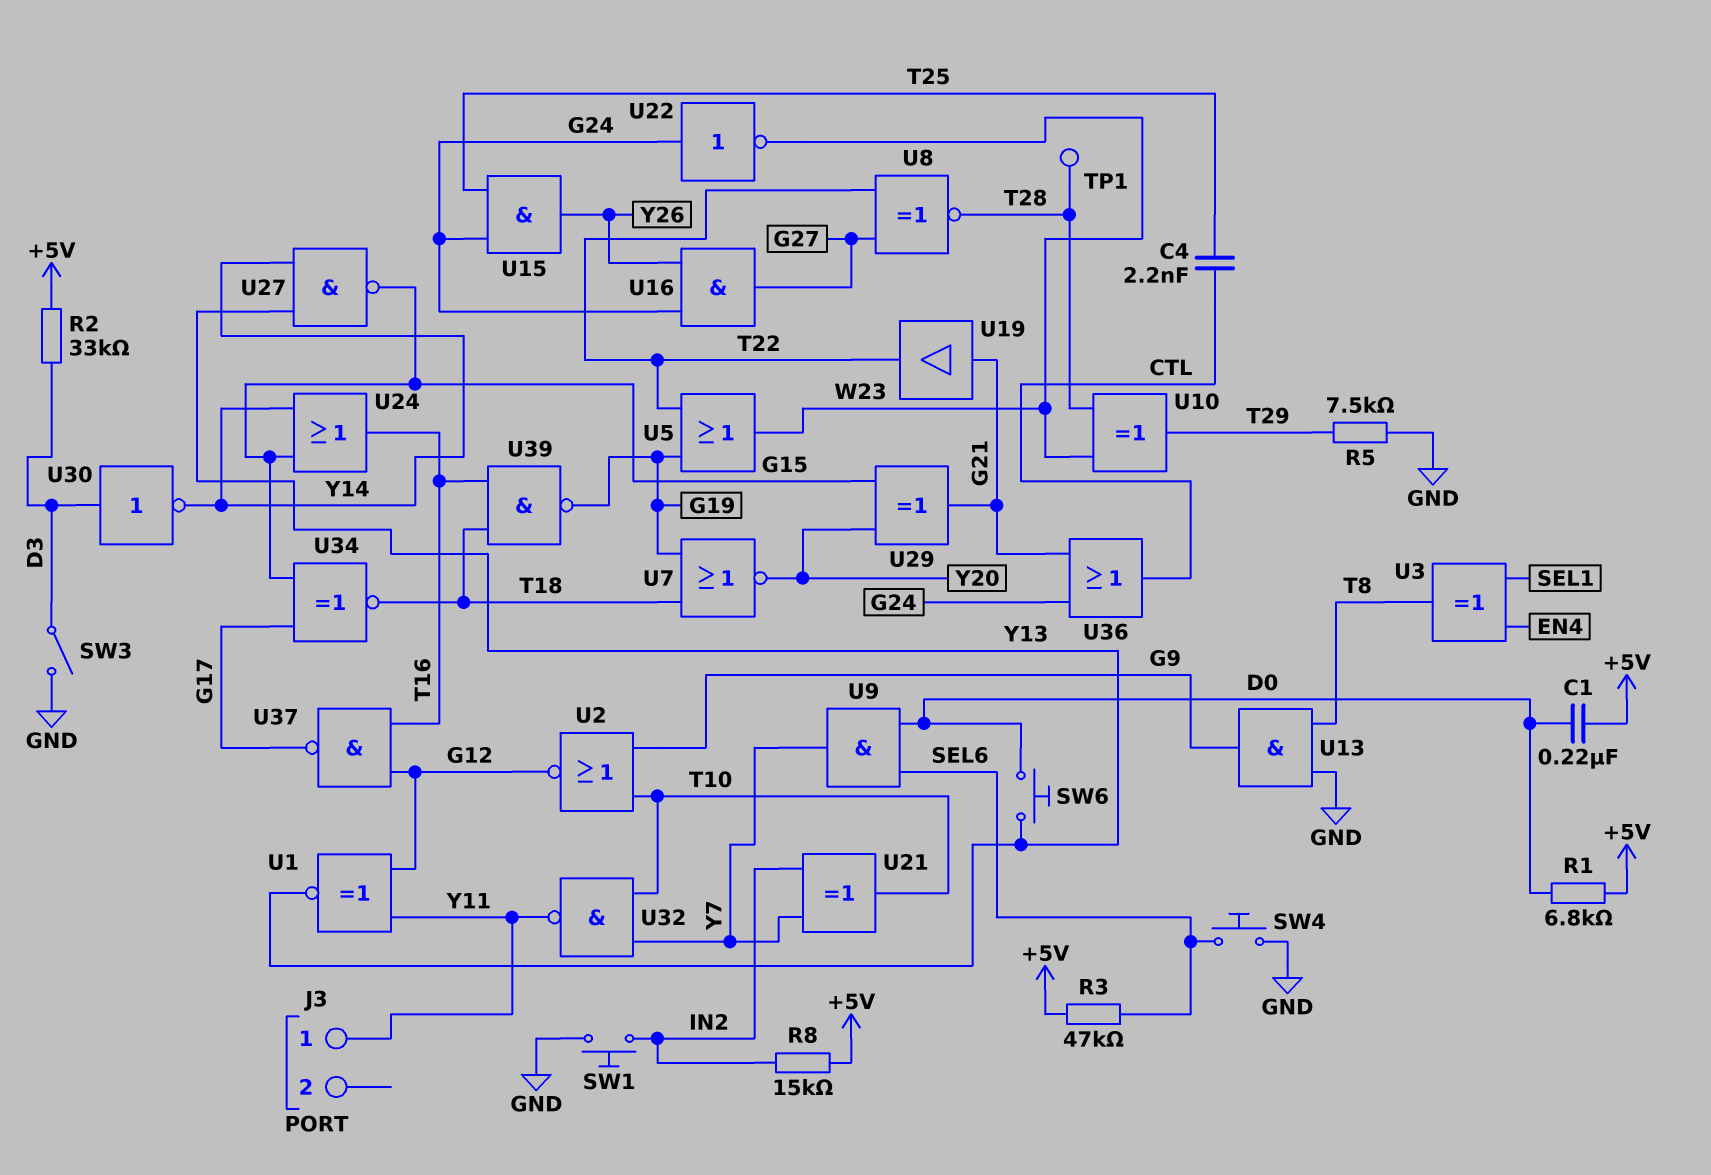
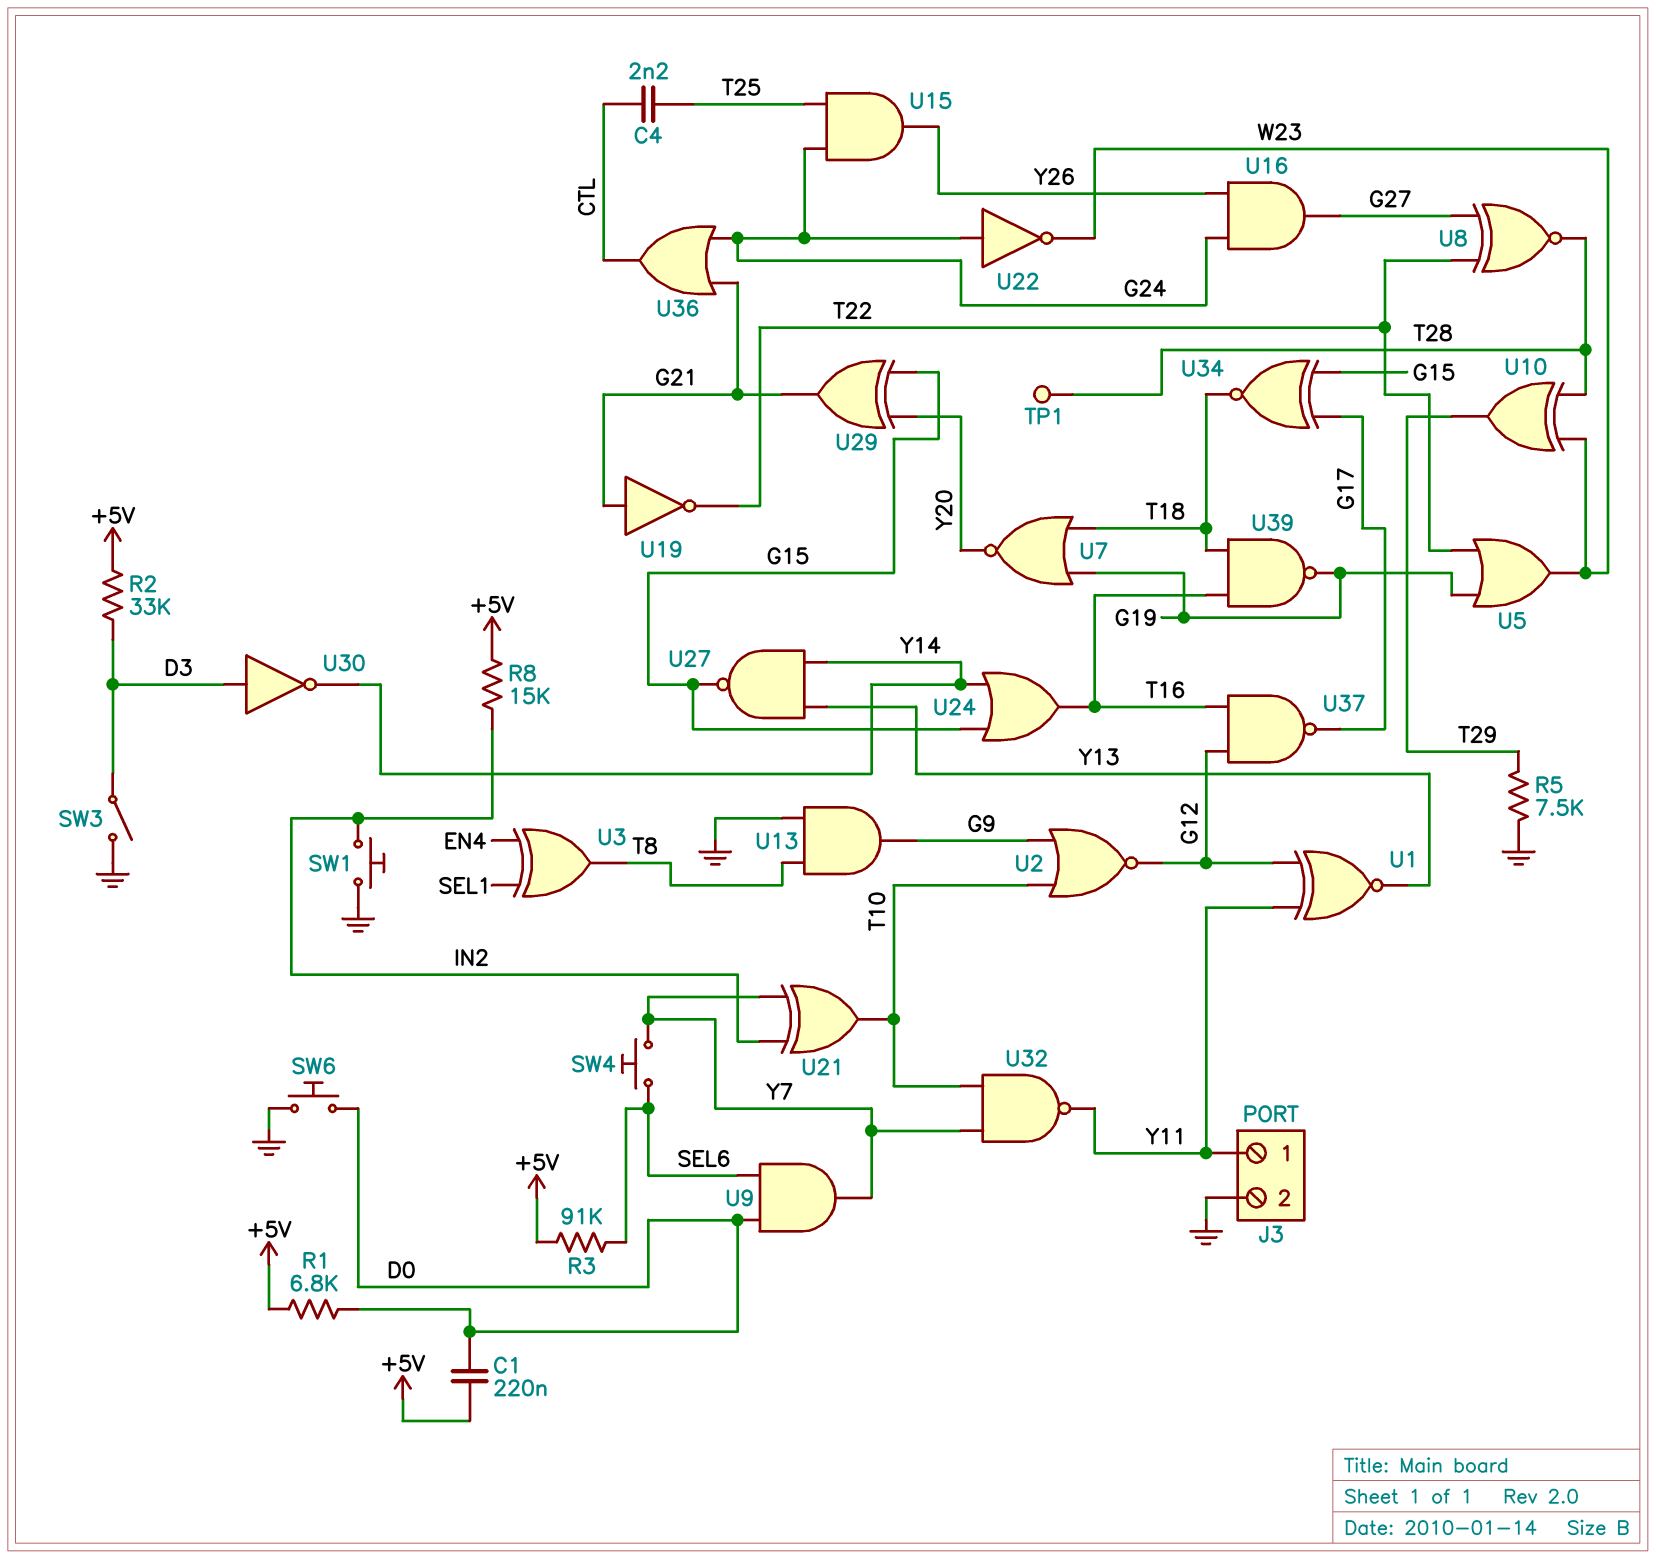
J3 pin 2: none -> GND
R3: 47k (+5V, SEL6) -> 91k (+5V, SEL6)
SW4: button (GND, SEL6) -> button (SEL6, Y7)
SW6: button (D0, Y13) -> button (D0, GND)
U19: buffer (in G21, out T22) -> NOT (in G21, out T22)

